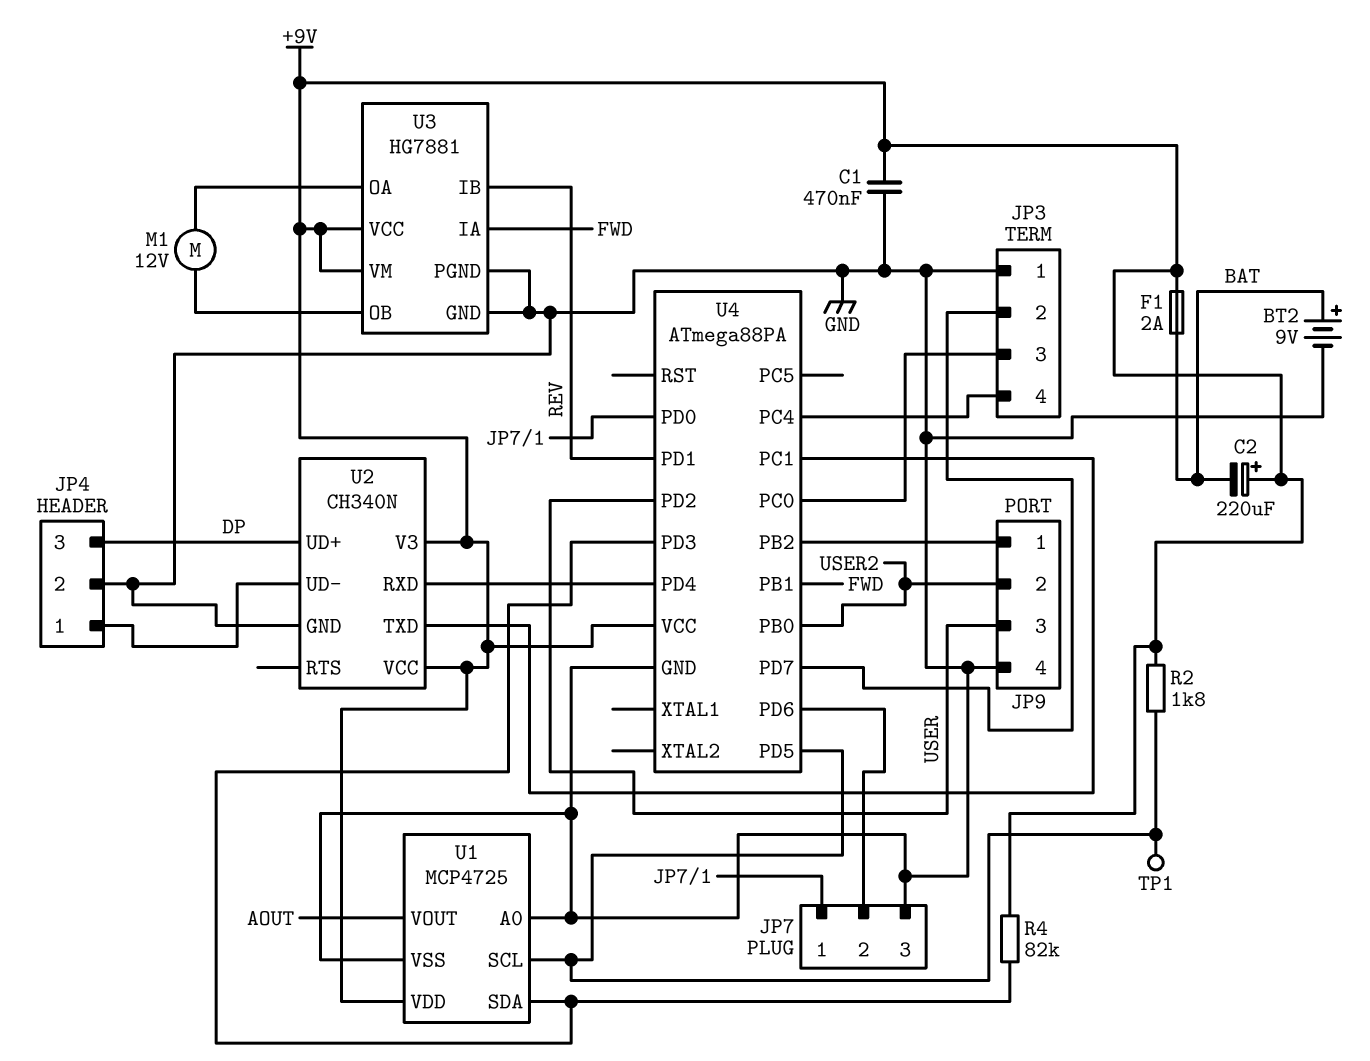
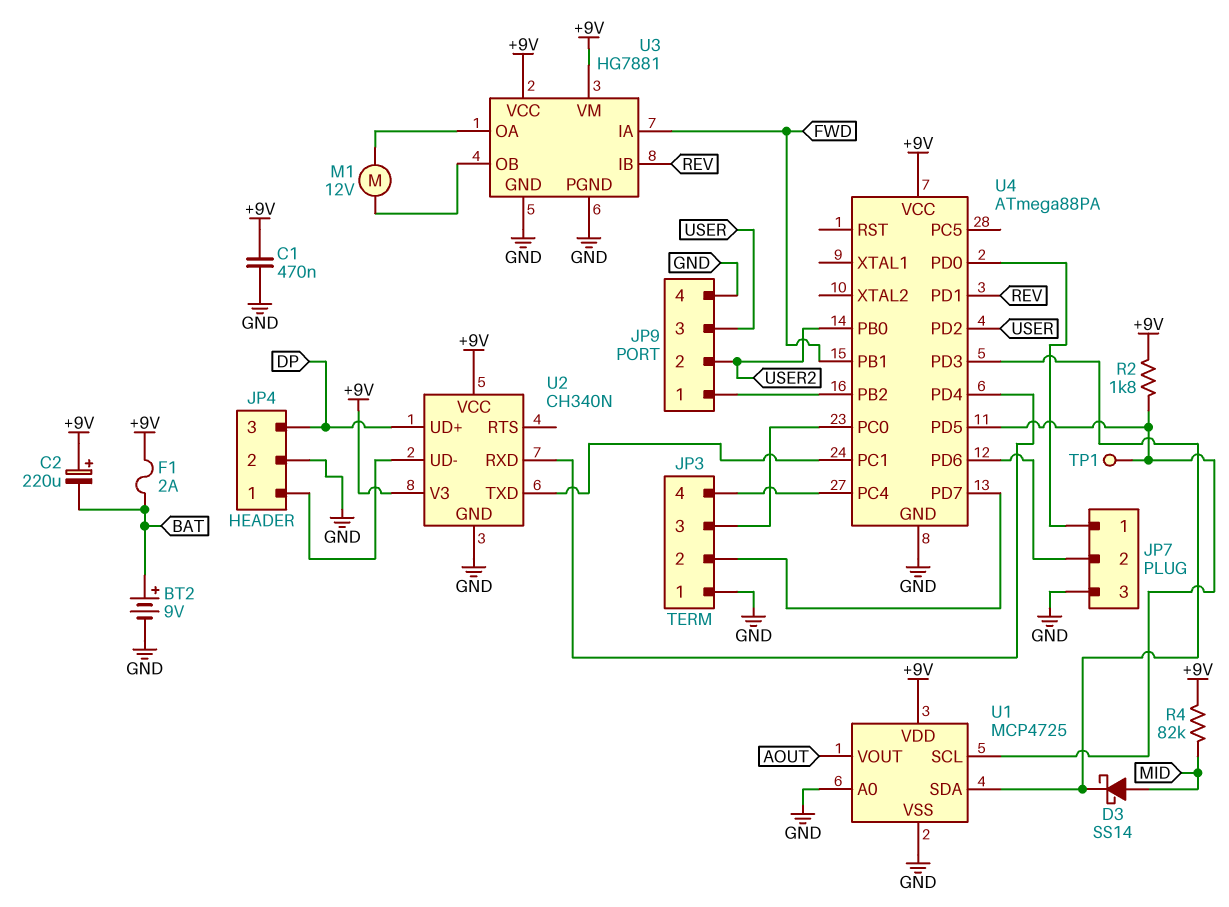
D3: none -> schottky SS14 (A MID, K U1/SDA)
R4: 82k (+9V, U1/SDA) -> 82k (+9V, MID)

